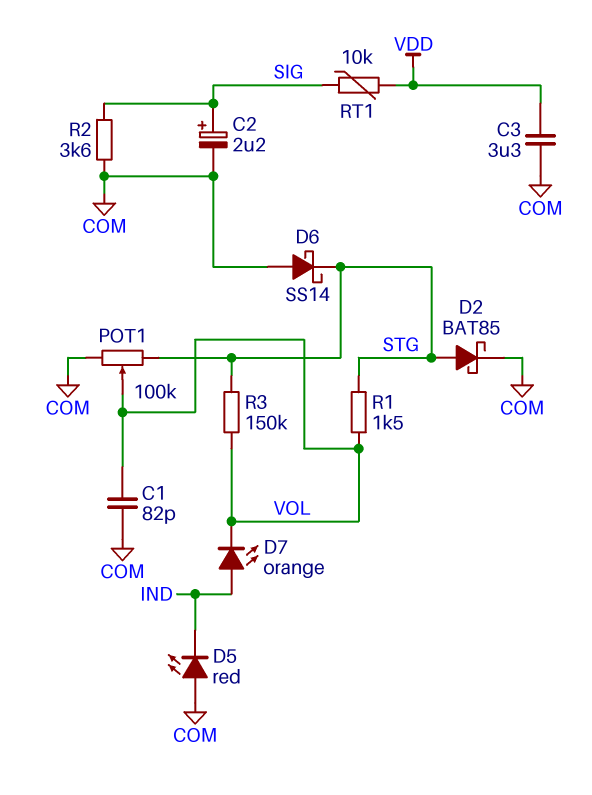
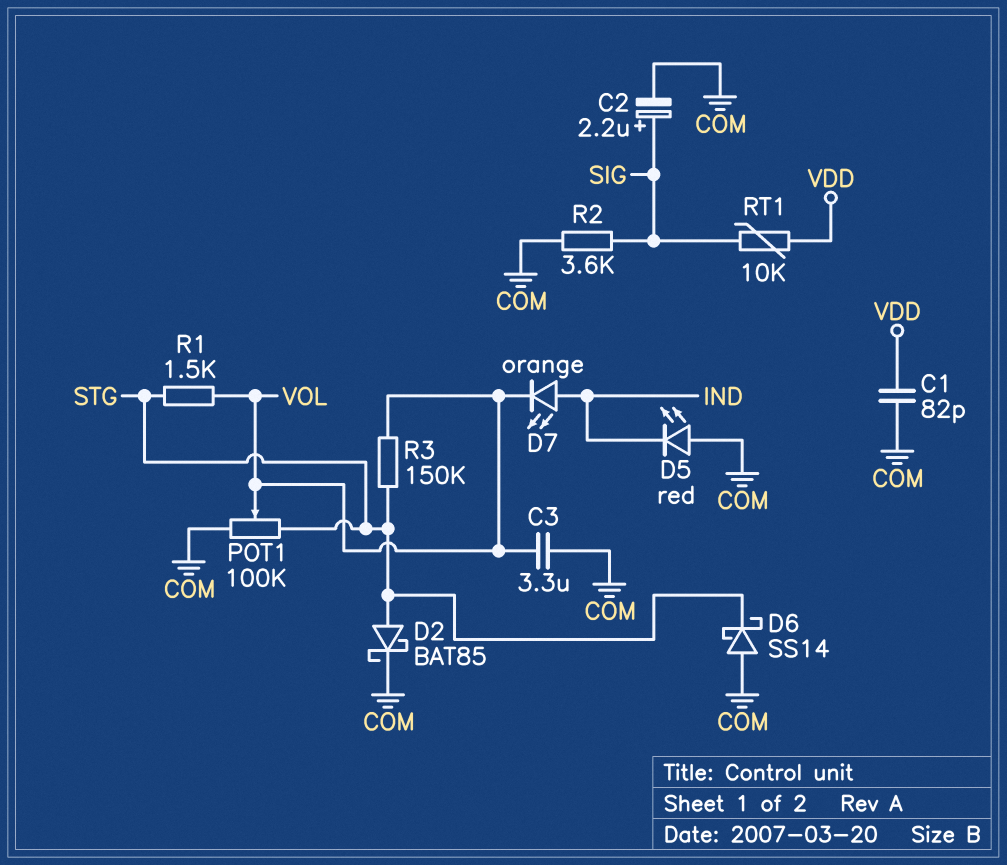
C1: 82pF (COM, VOL) -> 82pF (COM, VDD)
C3: 3.3uF (COM, VDD) -> 3.3uF (COM, VOL)

